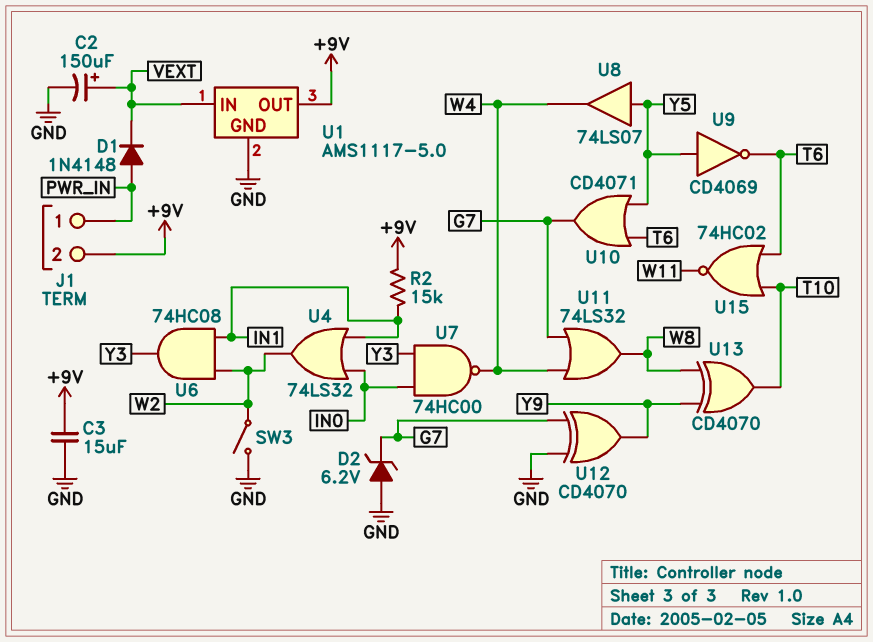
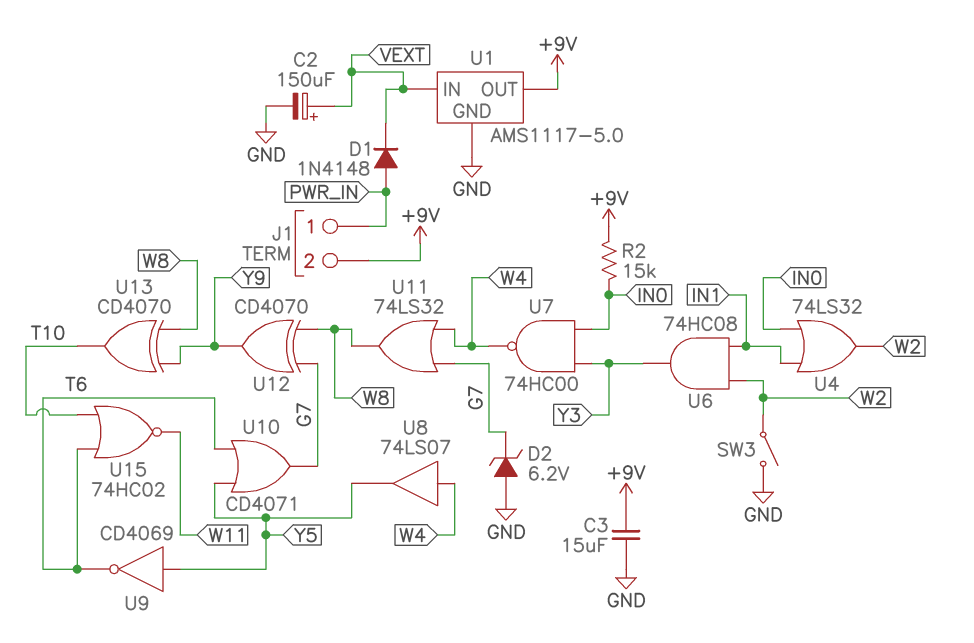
R2: 15k (+9V, IN1) -> 15k (+9V, IN0)
U8: buffer 74LS07 (in Y5, out W4) -> buffer 74LS07 (in W4, out Y5)
U12: XOR CD4070 (in G7, in GND, out Y9) -> XOR CD4070 (in G7, in W8, out Y9)

